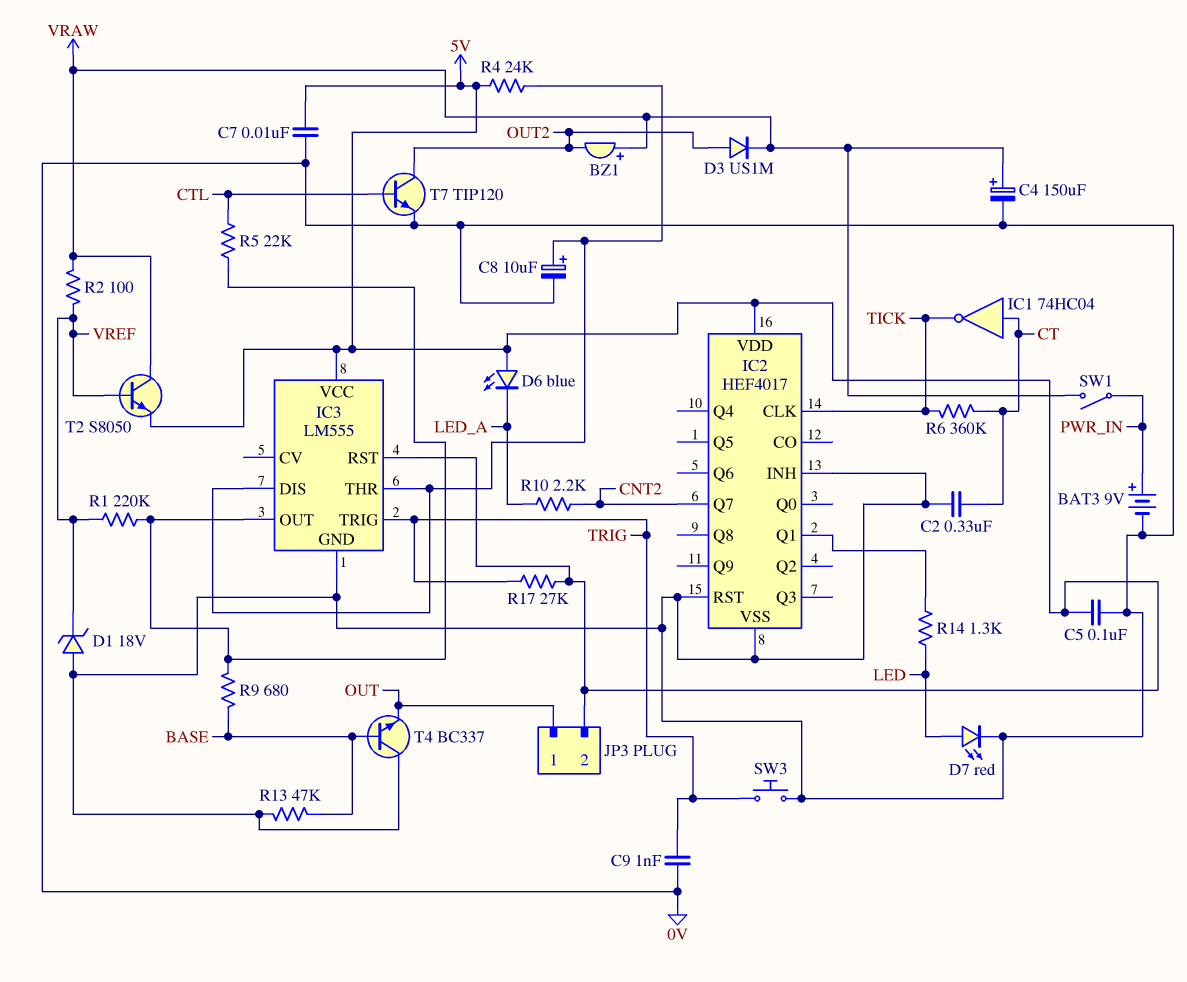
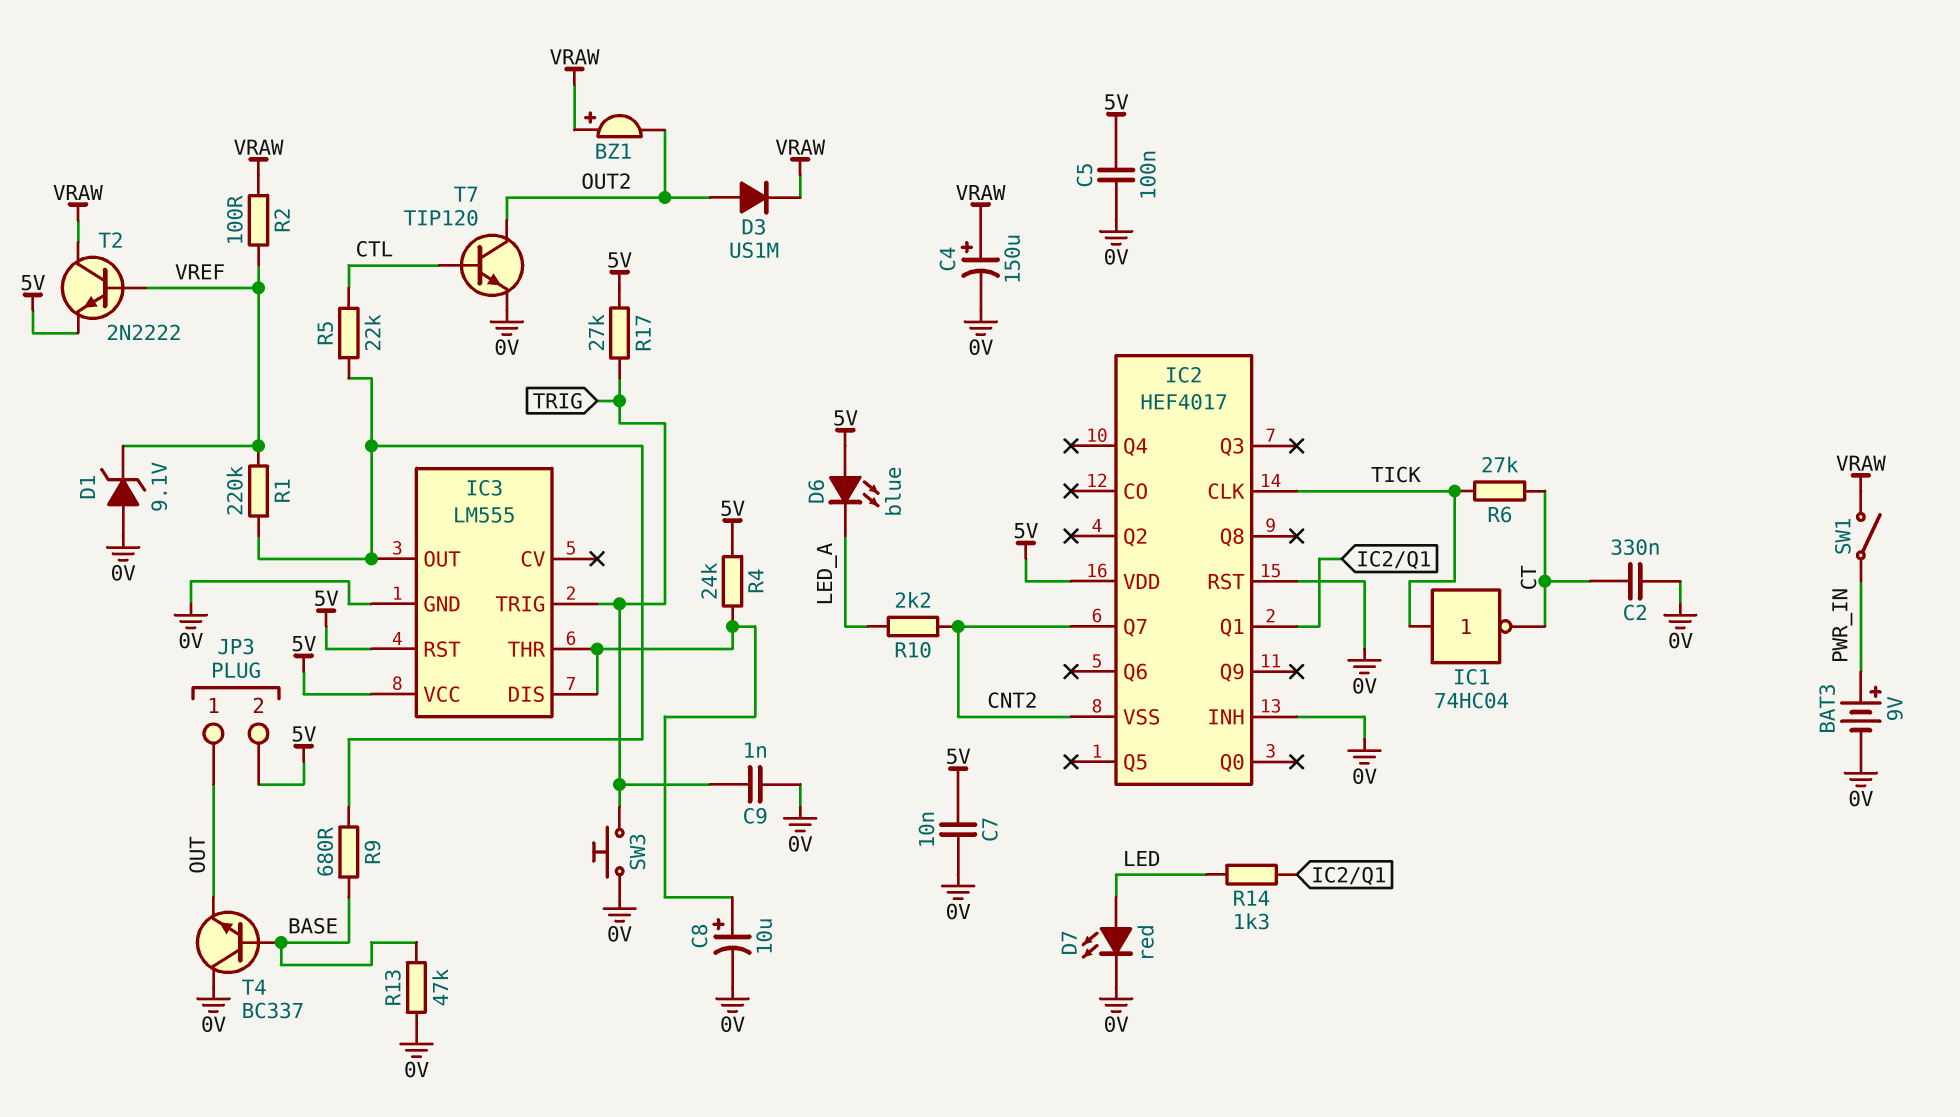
D1: zener 18V (A 0V, K VREF) -> zener 9.1V (A 0V, K VREF)
IC1: NOT 74HC04 (in CT, out TICK) -> NOT 74HC04 (in TICK, out CT)
IC2 pin VSS: 0V -> CNT2
R6: 360k (CT, TICK) -> 27k (CT, TICK)
T2: NPN S8050 (B VREF, C VRAW, E 5V) -> NPN 2N2222 (B VREF, C VRAW, E 5V)

